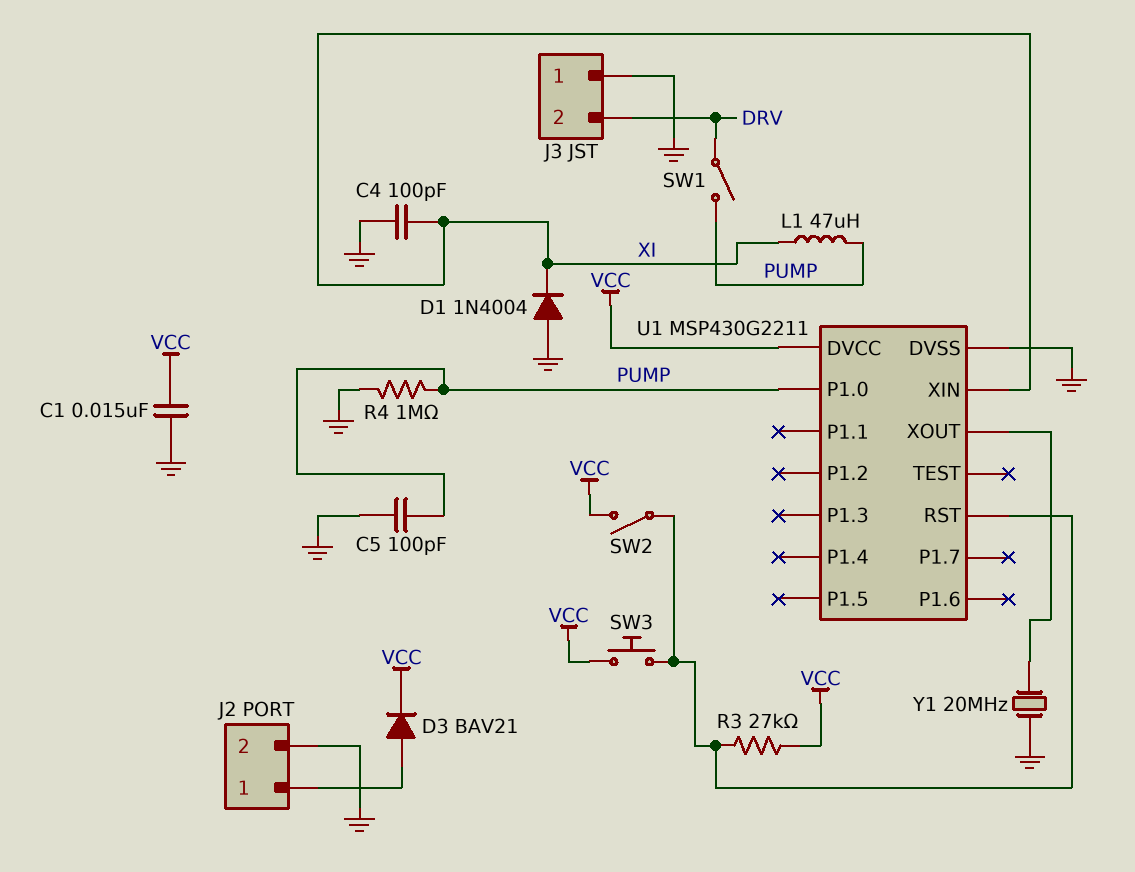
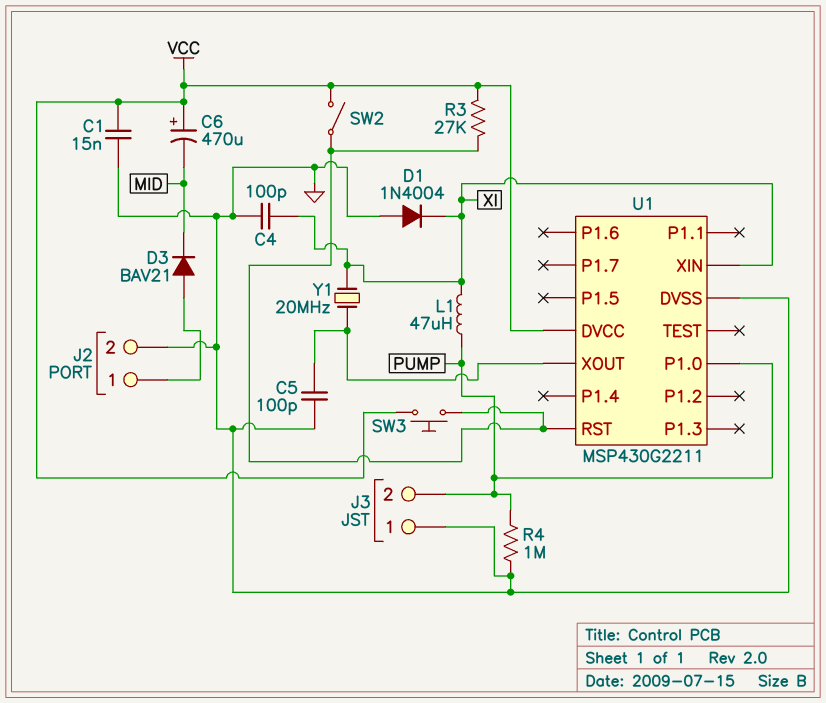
C5: 100pF (GND, PUMP) -> 100pF (GND, U1/XOUT)
C6: none -> 470uF (plus VCC, minus MID)
D3: diode BAV21 (A J2/1, K VCC) -> diode BAV21 (A J2/1, K MID)
J3 pin 2: DRV -> PUMP
SW1: switch (DRV, PUMP) -> none
Y1: 20MHz (GND, U1/XOUT) -> 20MHz (U1/XOUT, XI)

